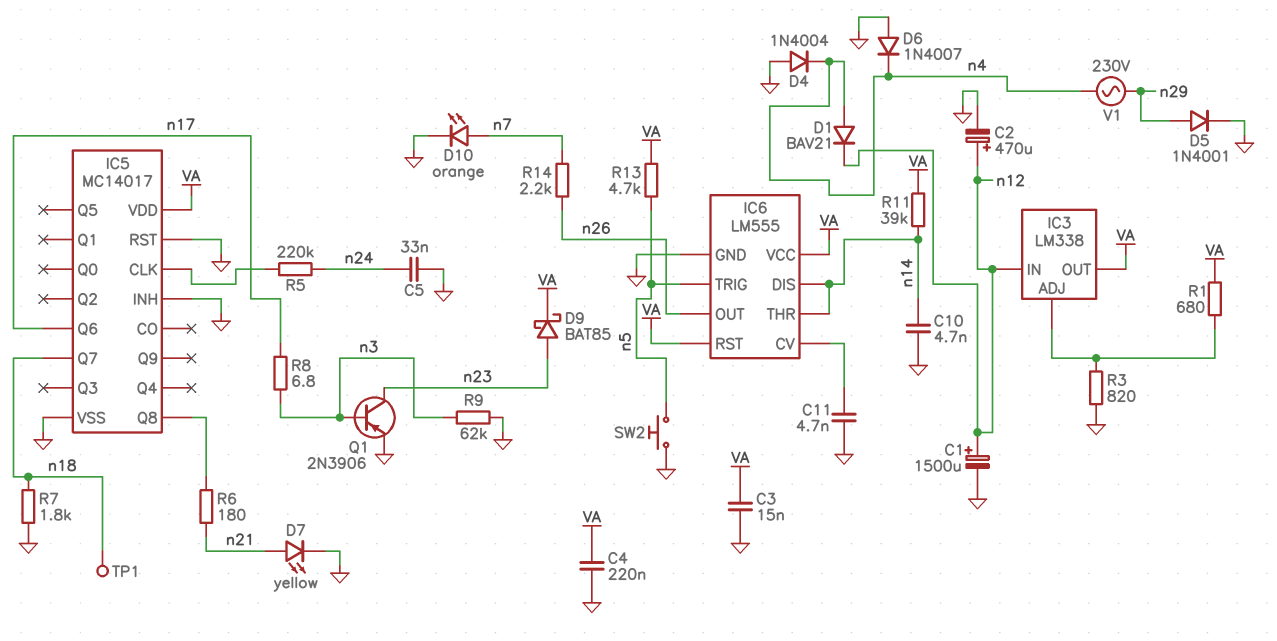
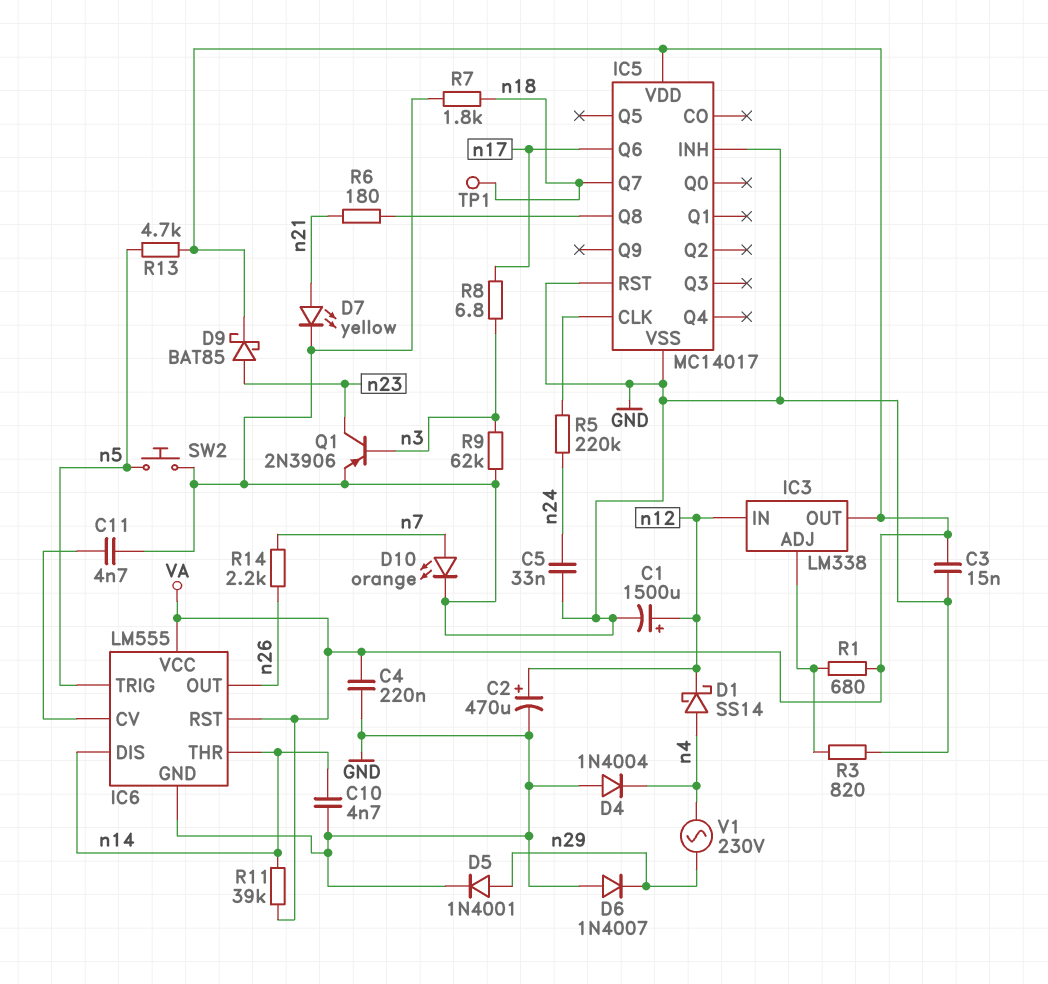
D1: diode BAV21 (A n4, K n12) -> schottky SS14 (A n4, K n12)
D6: diode 1N4007 (A GND, K n4) -> diode 1N4007 (A GND, K n29)

